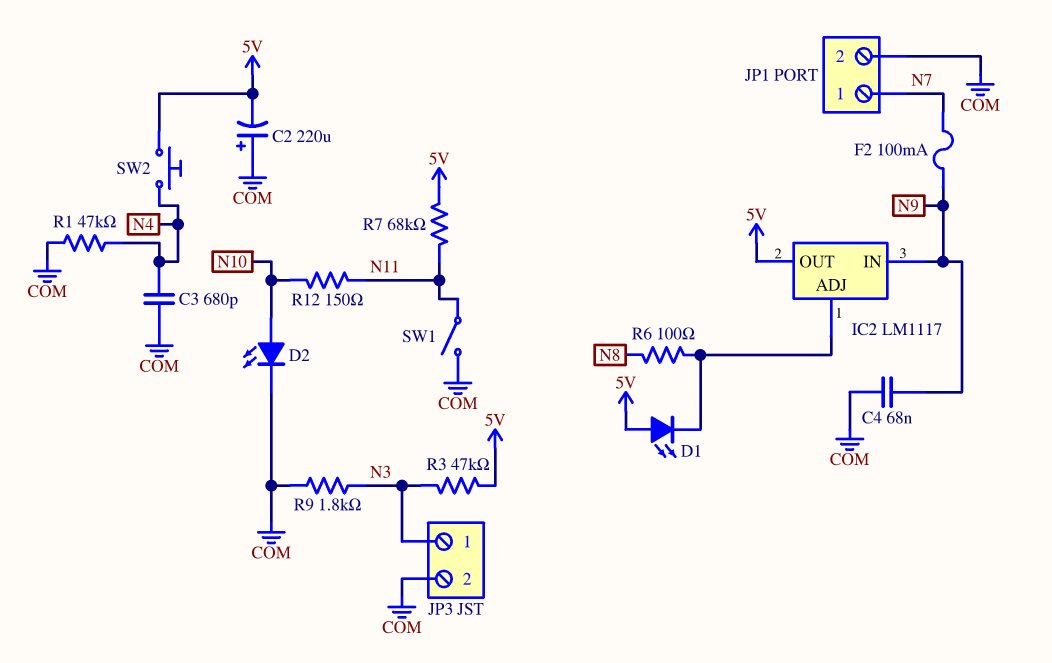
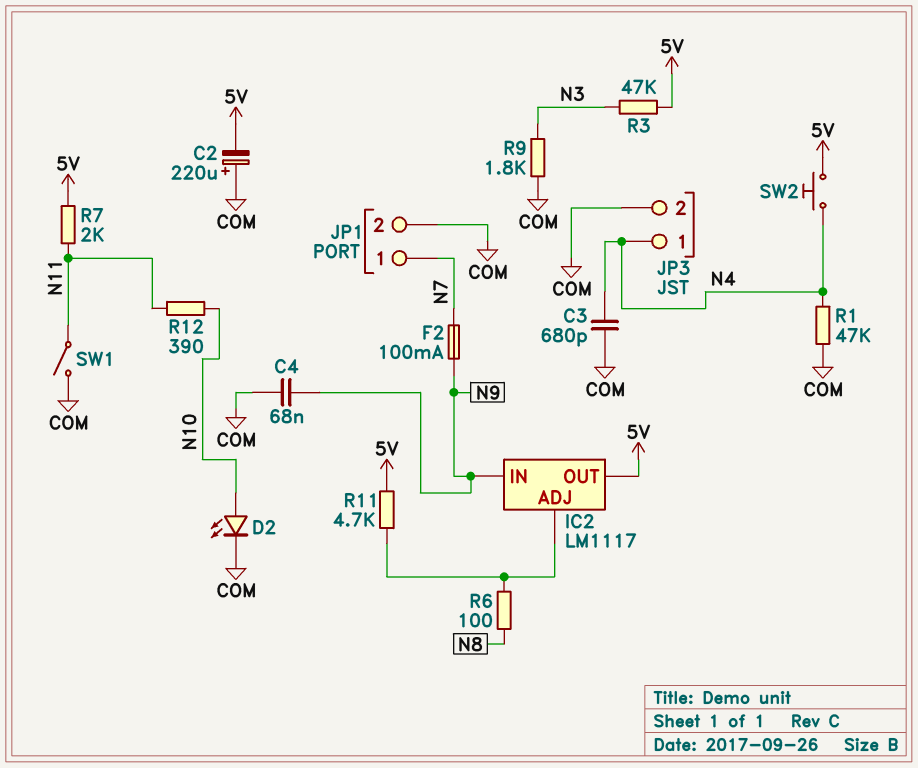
D1: LED (A 5V, K IC2/ADJ) -> none
JP3 pin 1: N3 -> N4
R7: 68k (5V, N11) -> 2k (5V, N11)
R11: none -> 4.7k (5V, IC2/ADJ)
R12: 150 (N10, N11) -> 390 (N10, N11)

